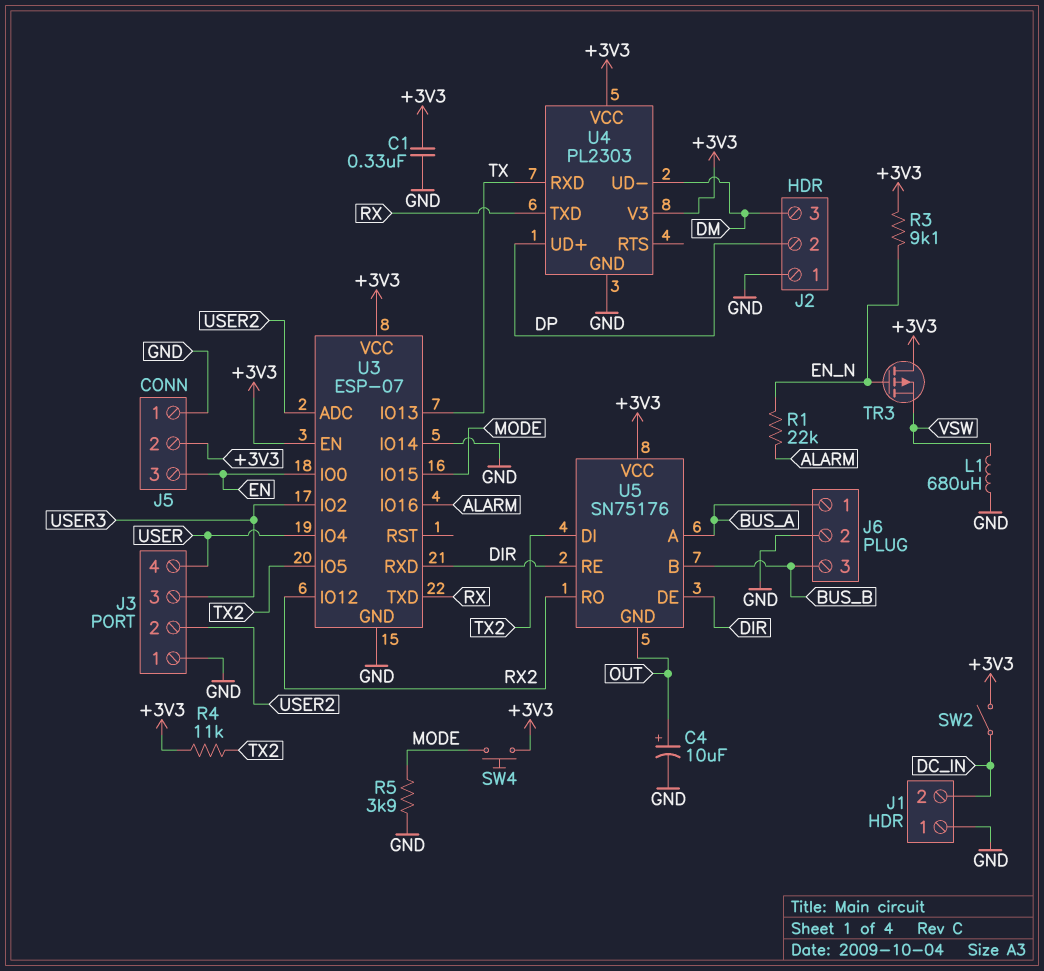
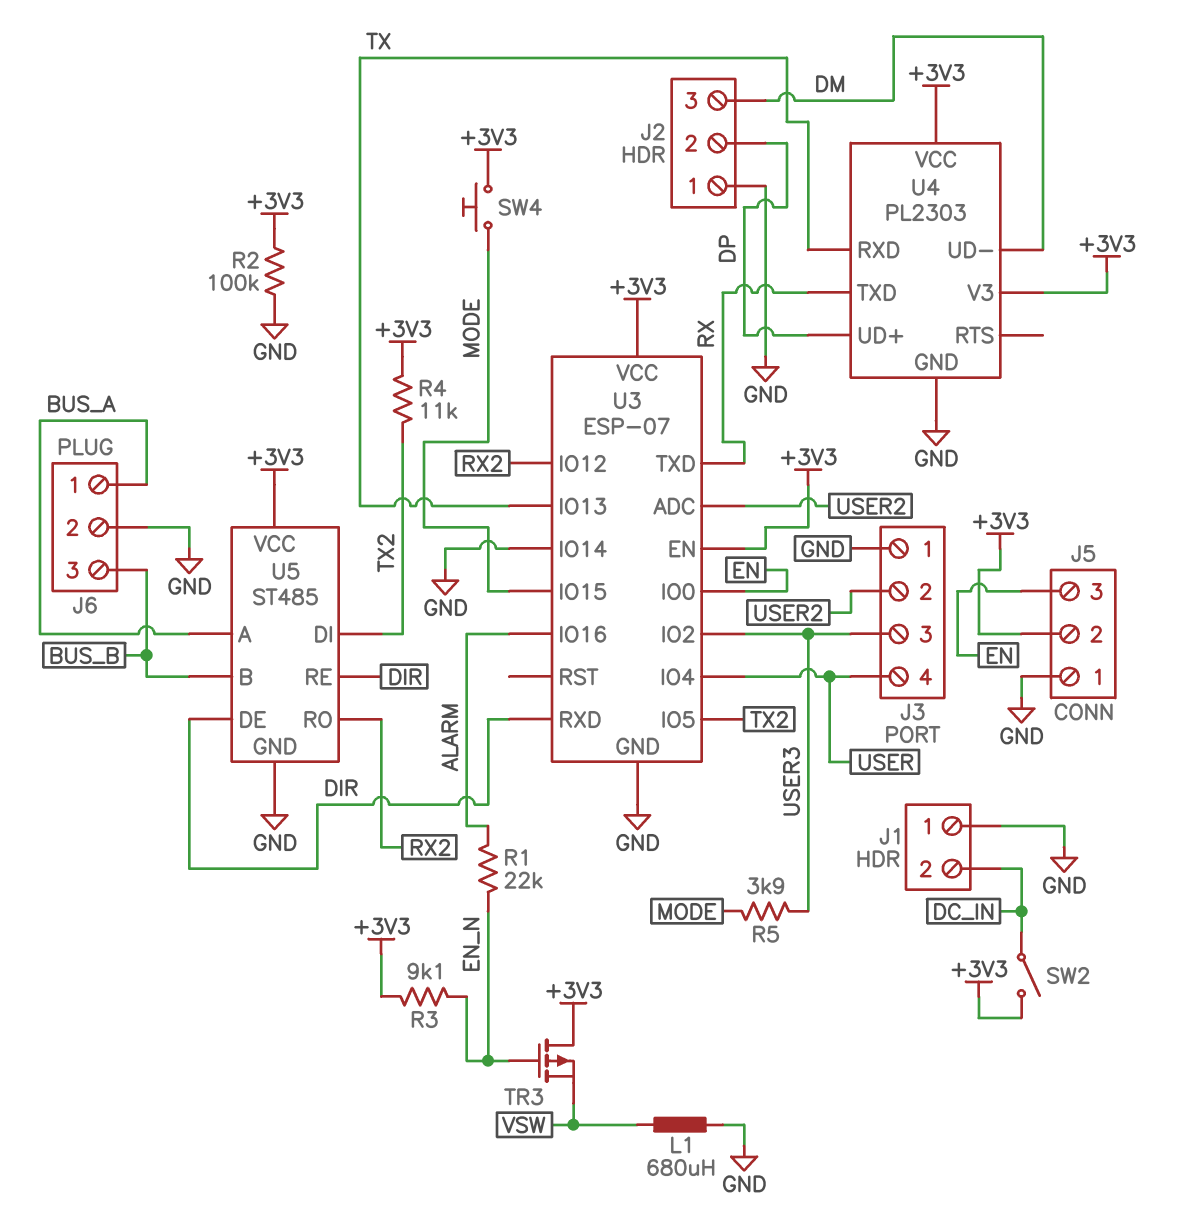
C1: 330nF (+3V3, GND) -> none
C4: 10uF (plus OUT, minus GND) -> none
R2: none -> 100k (+3V3, GND)
R5: 3.9k (GND, MODE) -> 3.9k (MODE, USER3)
U5: SN75176 -> ST485
U5 pin GND: OUT -> GND

